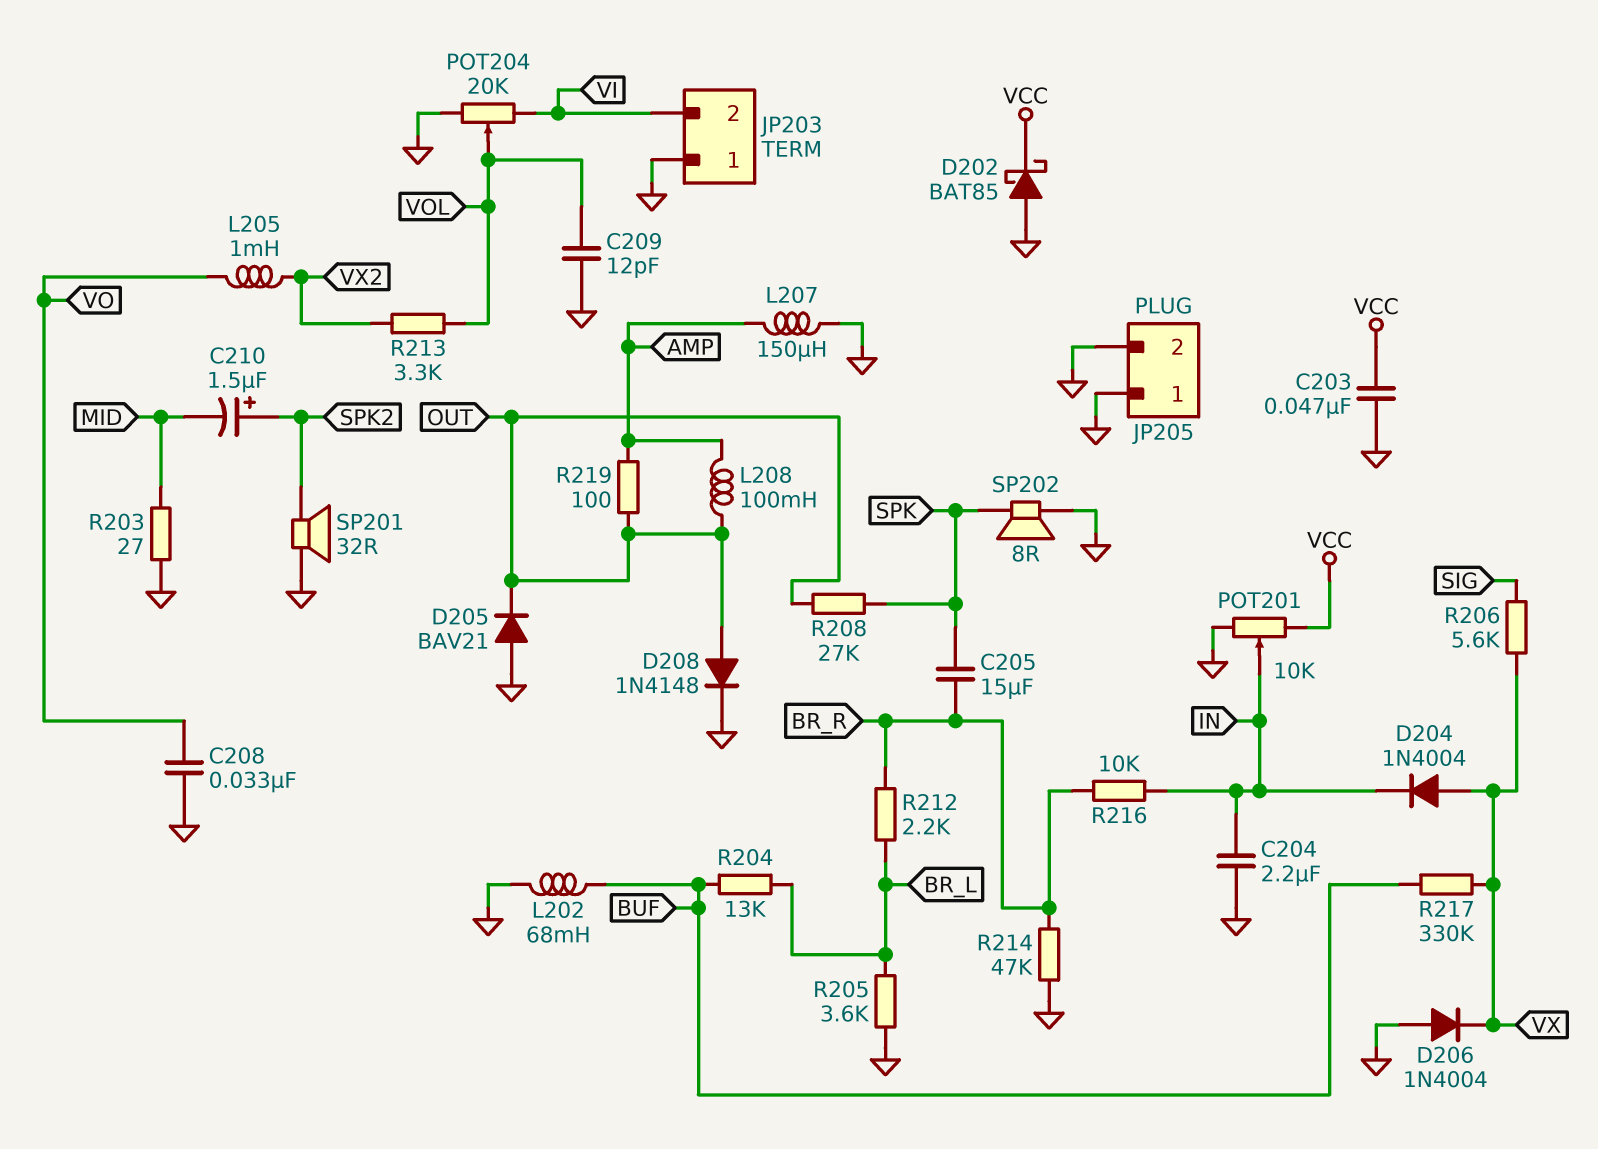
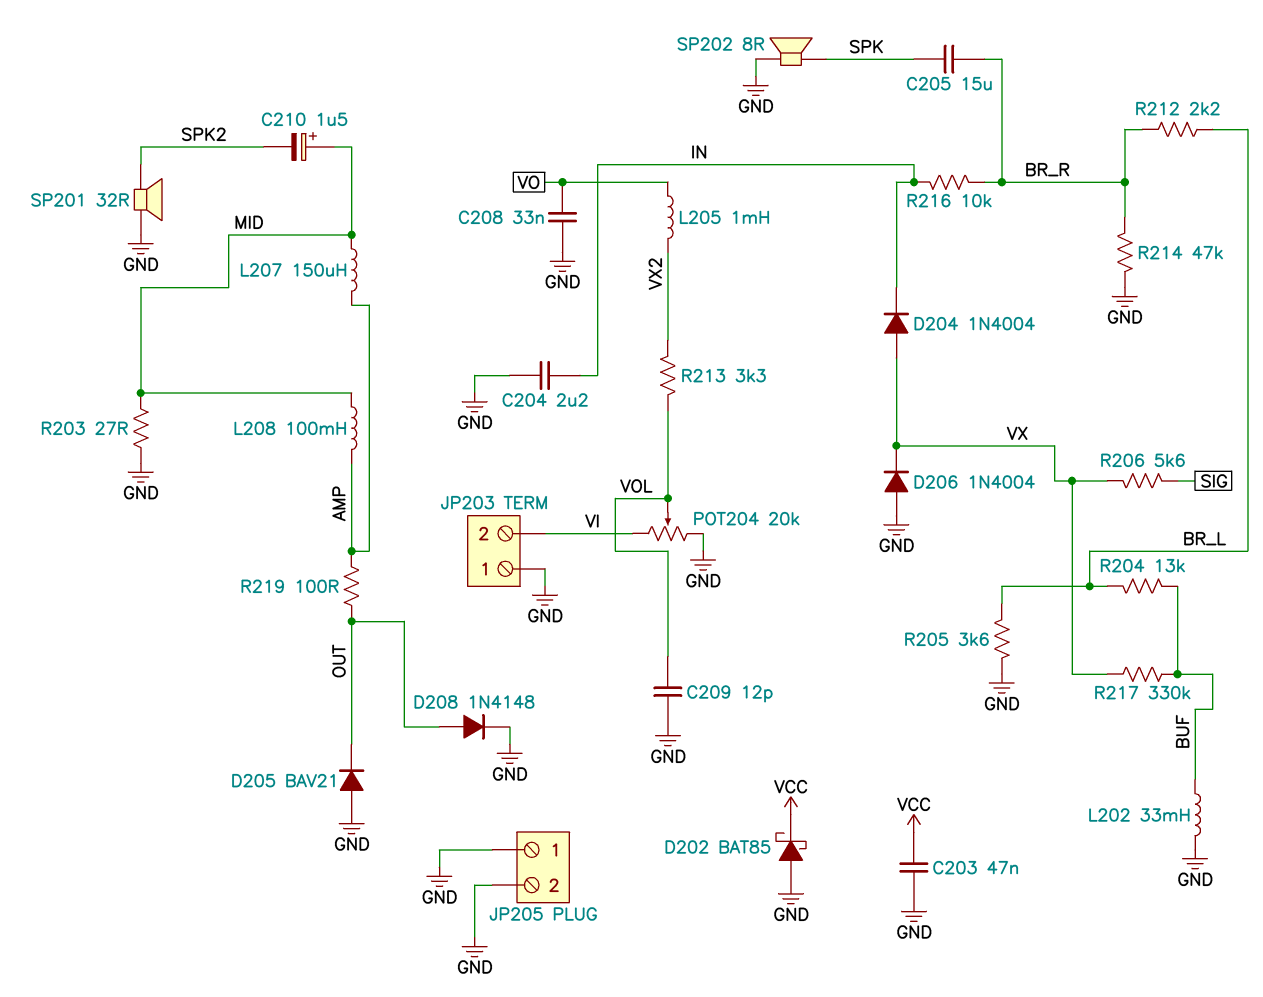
C210: 1.5uF (plus SPK2, minus MID) -> 1.5uF (plus MID, minus SPK2)
L202: 68mH (BUF, GND) -> 33mH (BUF, GND)
L207: 150uH (AMP, GND) -> 150uH (AMP, MID)
L208: 100mH (AMP, OUT) -> 100mH (AMP, MID)
POT201: 10k (GND, VCC, wiper IN) -> none
R208: 27k (OUT, SPK) -> none

